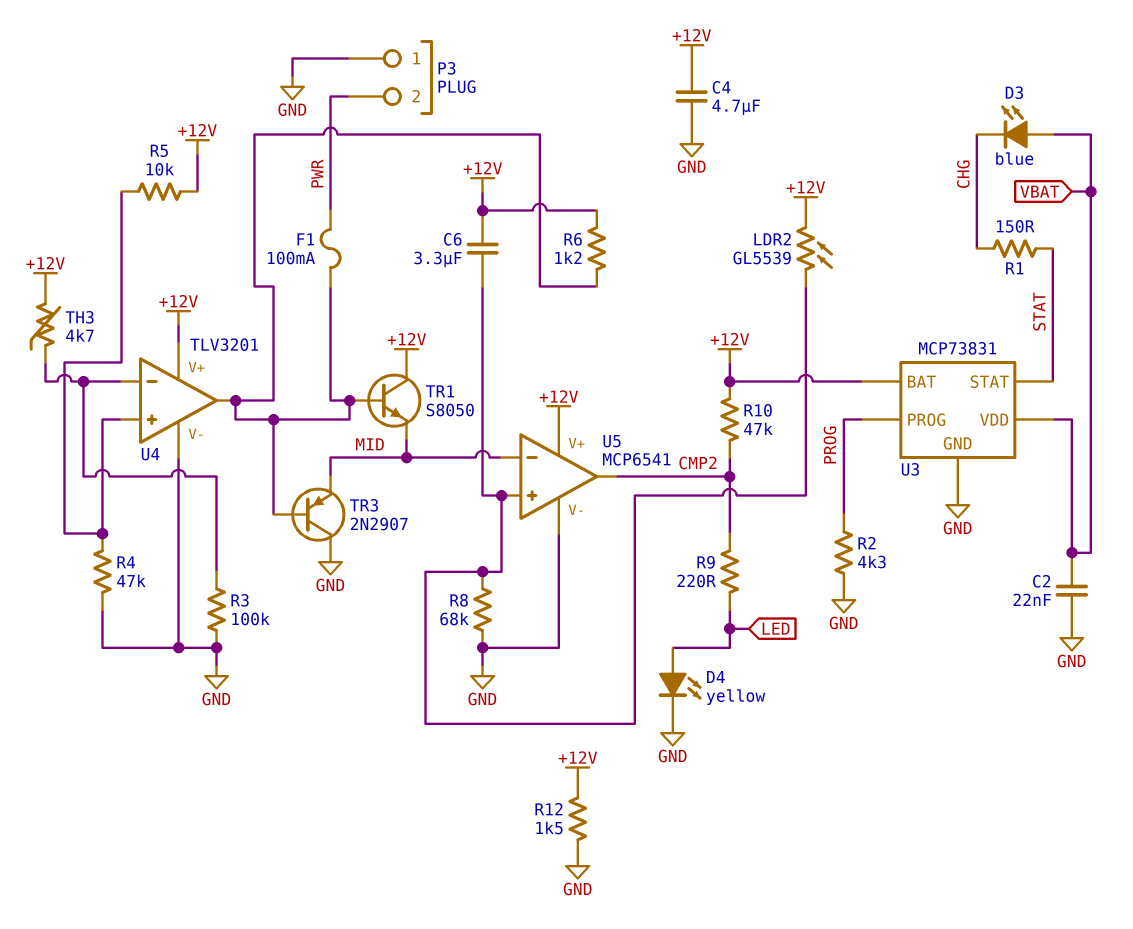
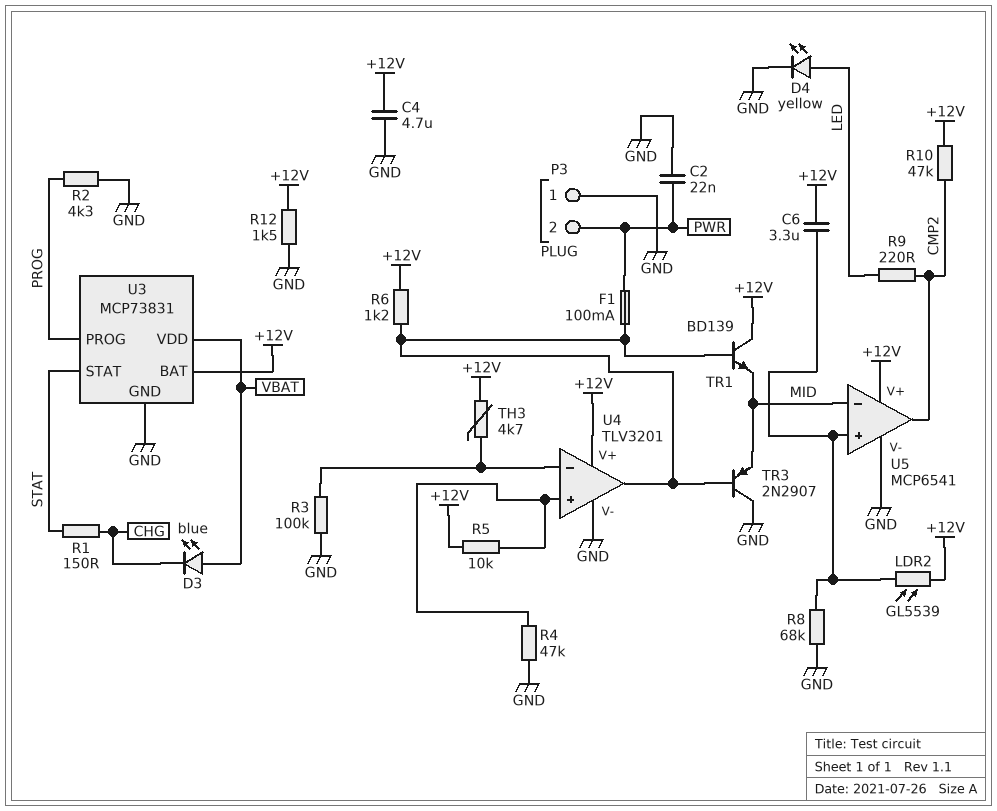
C2: 22nF (GND, VBAT) -> 22nF (GND, PWR)
TR1: NPN S8050 (B U4/out, C +12V, E MID) -> NPN BD139 (B U4/out, C +12V, E MID)

